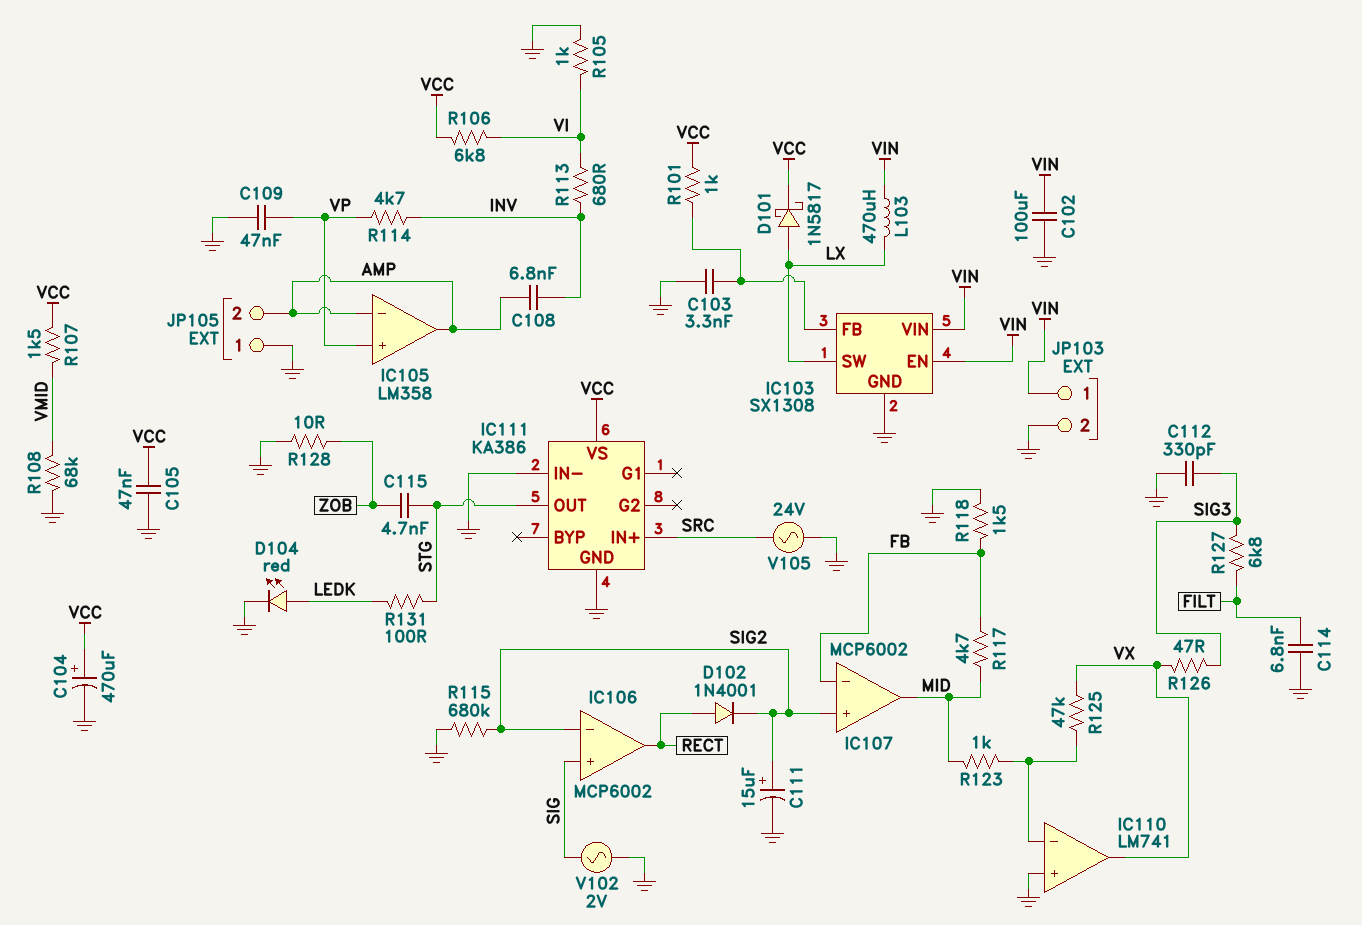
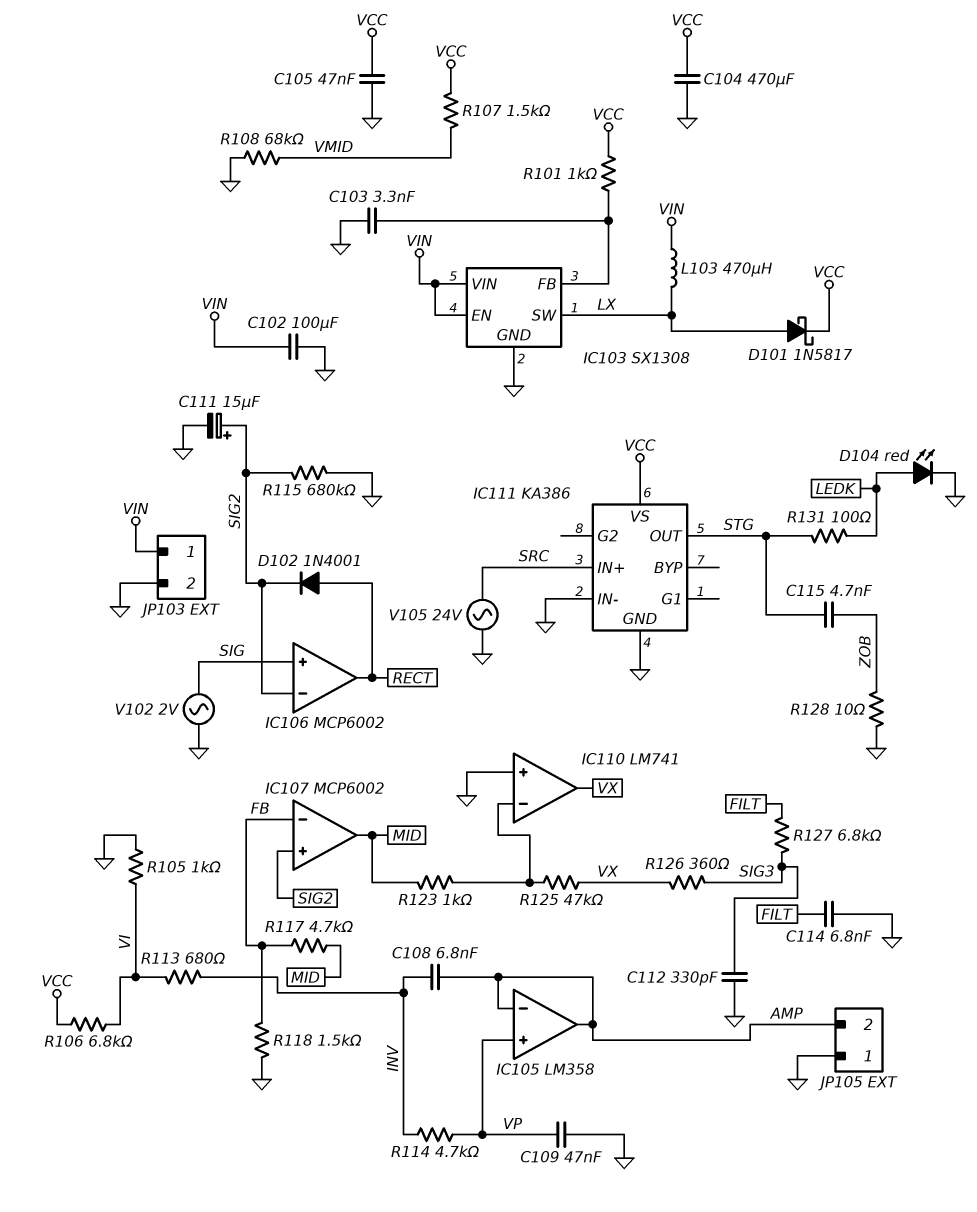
C104: 470uF (plus VCC, minus GND) -> 470uF (GND, VCC)
R126: 47 (SIG3, VX) -> 360 (SIG3, VX)

